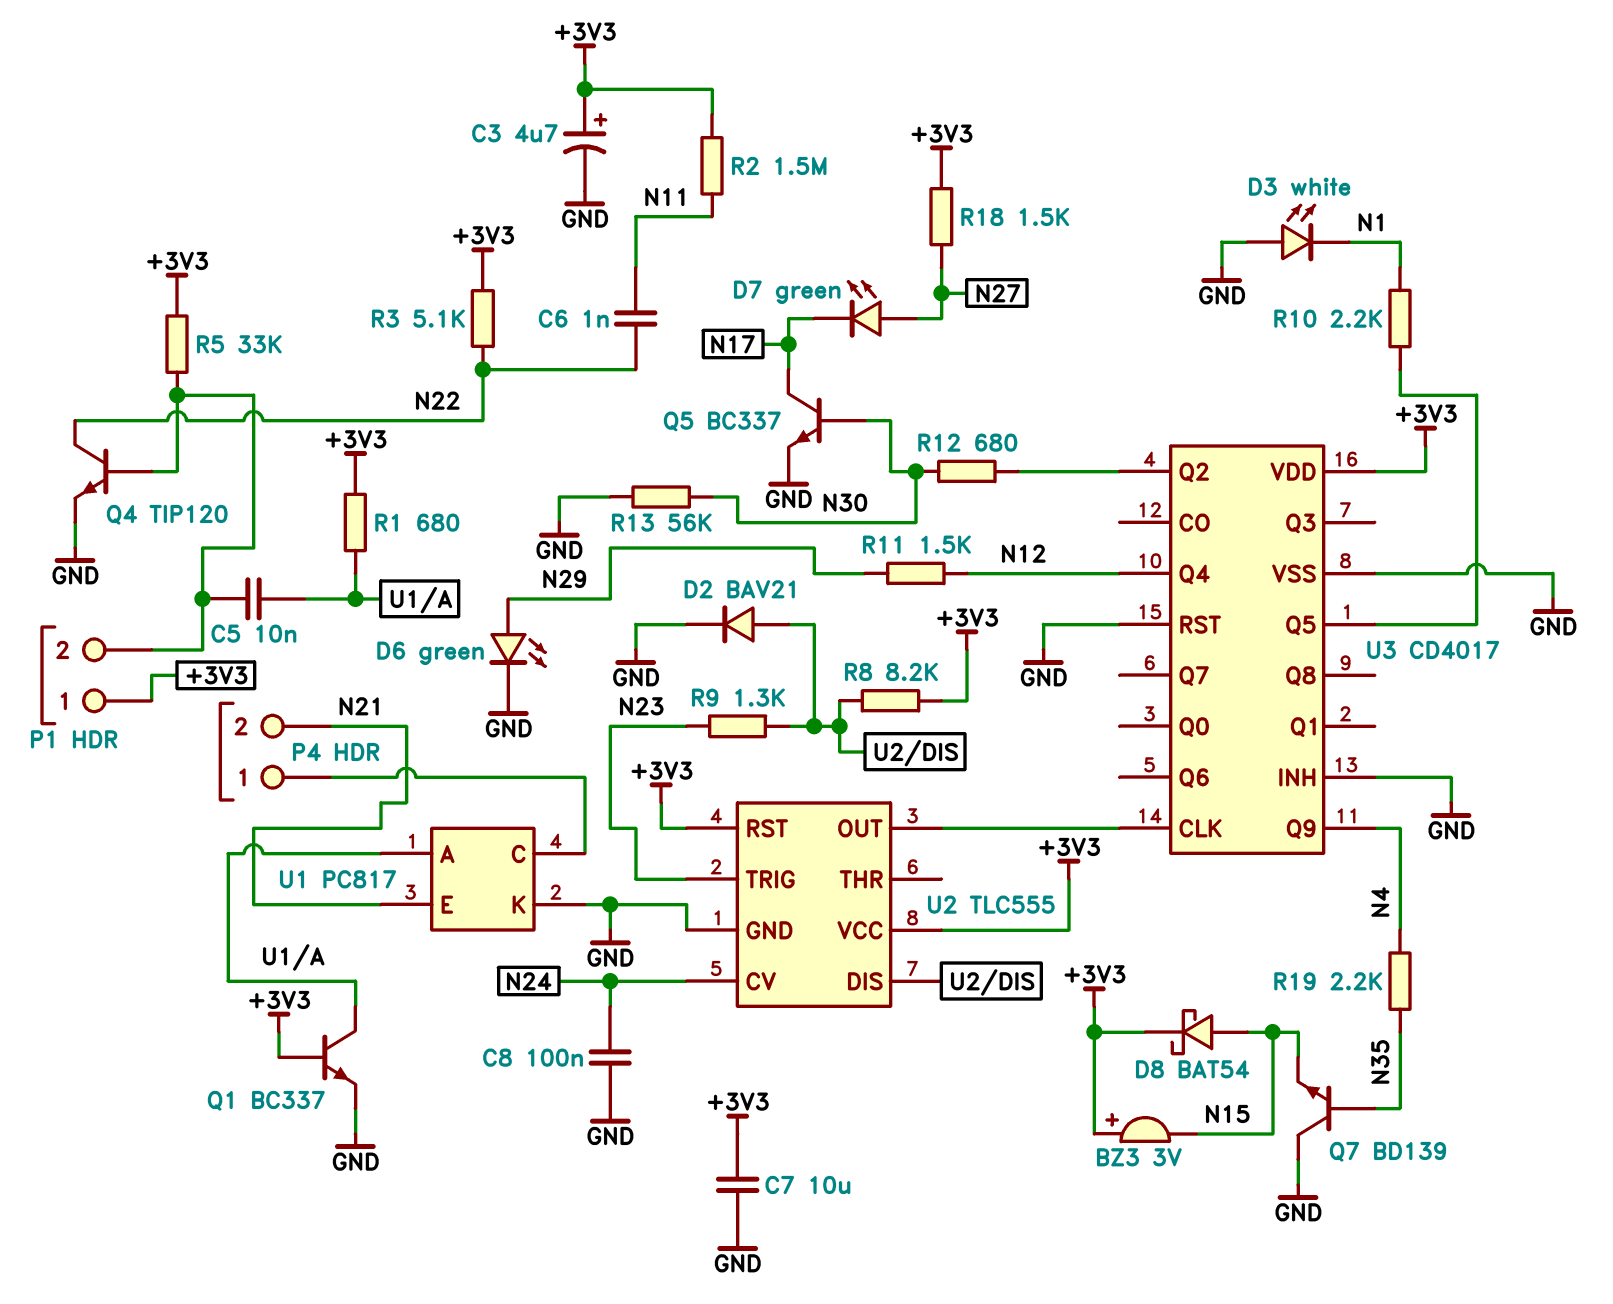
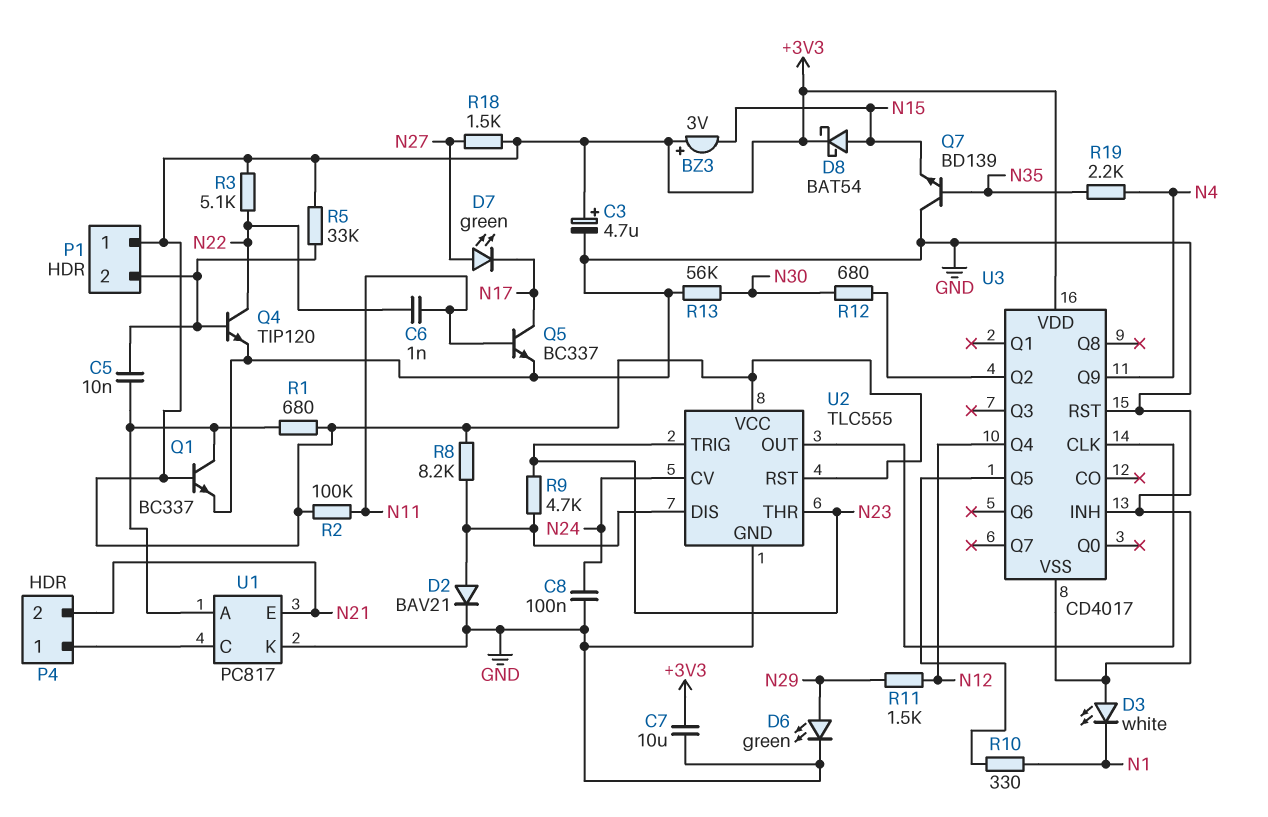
Q5: NPN BC337 (B N30, C N17, E GND) -> NPN BC337 (B N11, C N17, E GND)
R2: 1.5M (+3V3, N11) -> 100k (+3V3, N11)
R9: 1.3k (N23, U2/DIS) -> 4.7k (N23, U2/DIS)
R10: 2.2k (N1, U3/Q5) -> 330 (N1, U3/Q5)
U2 pin THR: none -> N23

